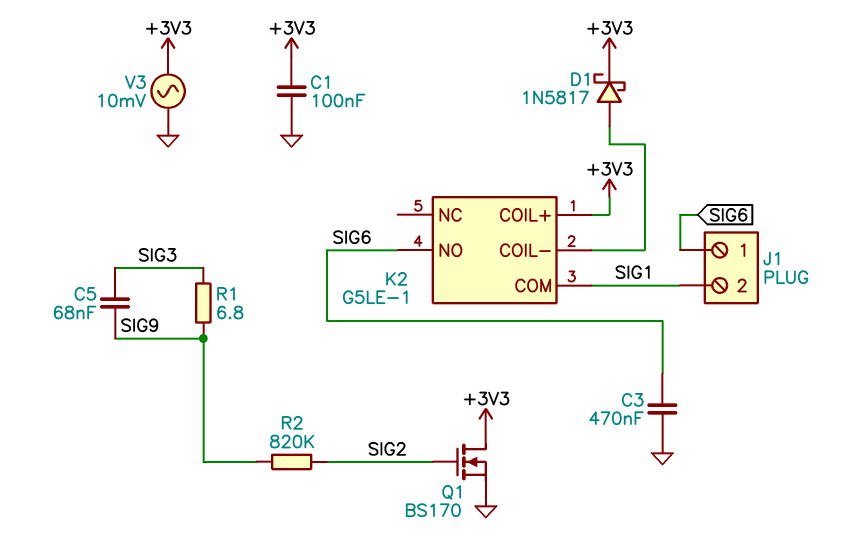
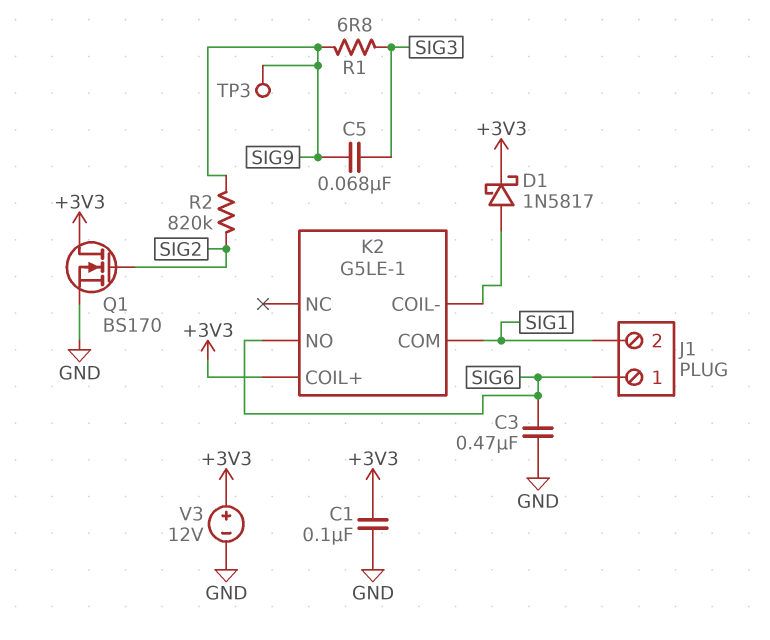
TP3: none -> test point (SIG9)
V3: AC 10mV (+3V3, GND) -> 12V (plus +3V3, minus GND)

